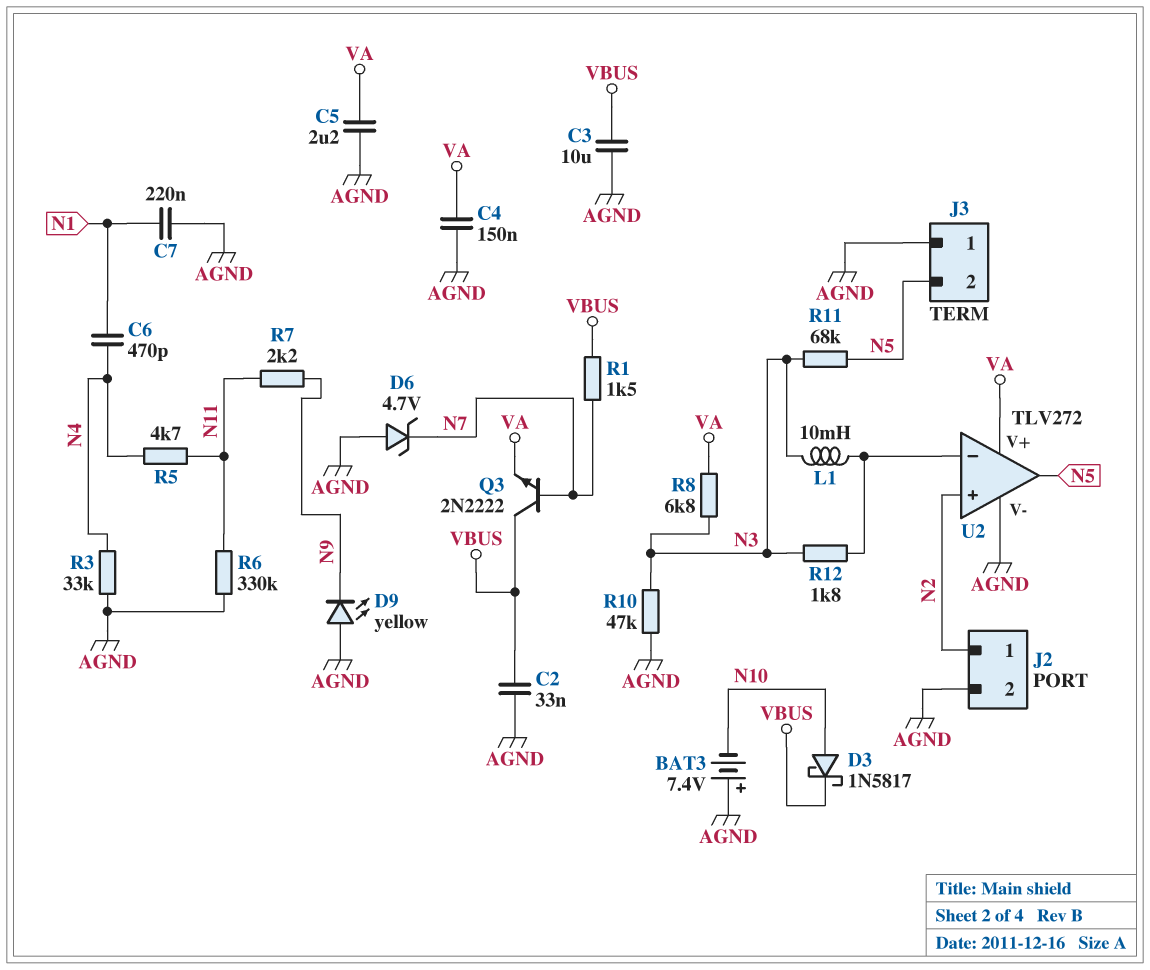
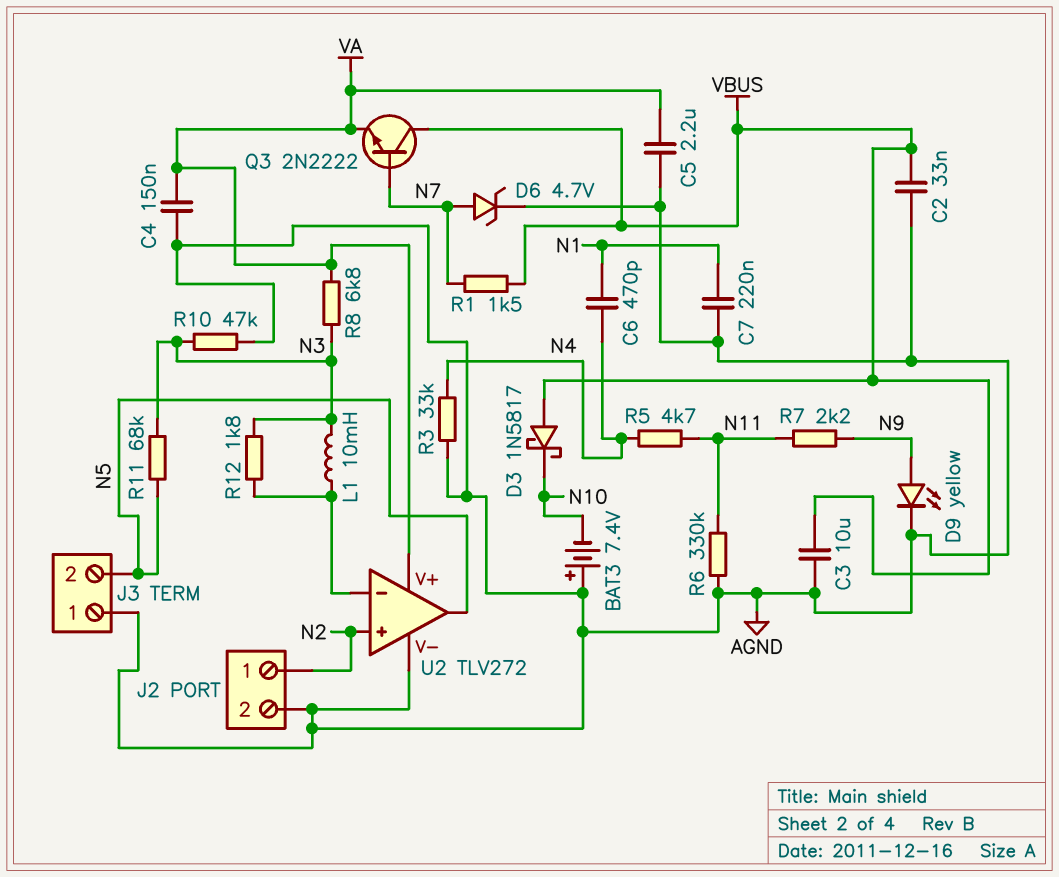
D3: schottky 1N5817 (A N10, K VBUS) -> schottky 1N5817 (A VBUS, K N10)
D6: zener 4.7V (A AGND, K N7) -> zener 4.7V (A N7, K AGND)
D9: LED yellow (A AGND, K N9) -> LED yellow (A N9, K AGND)

